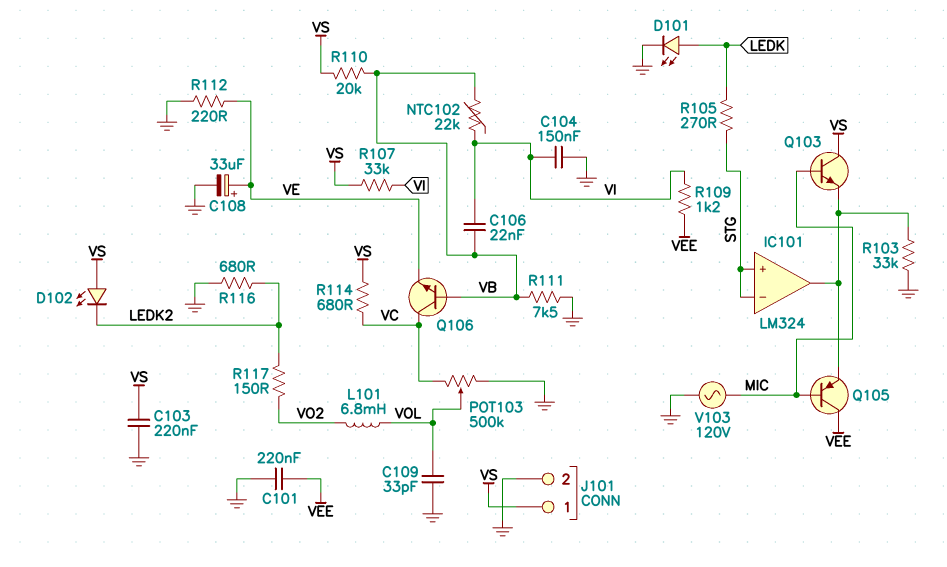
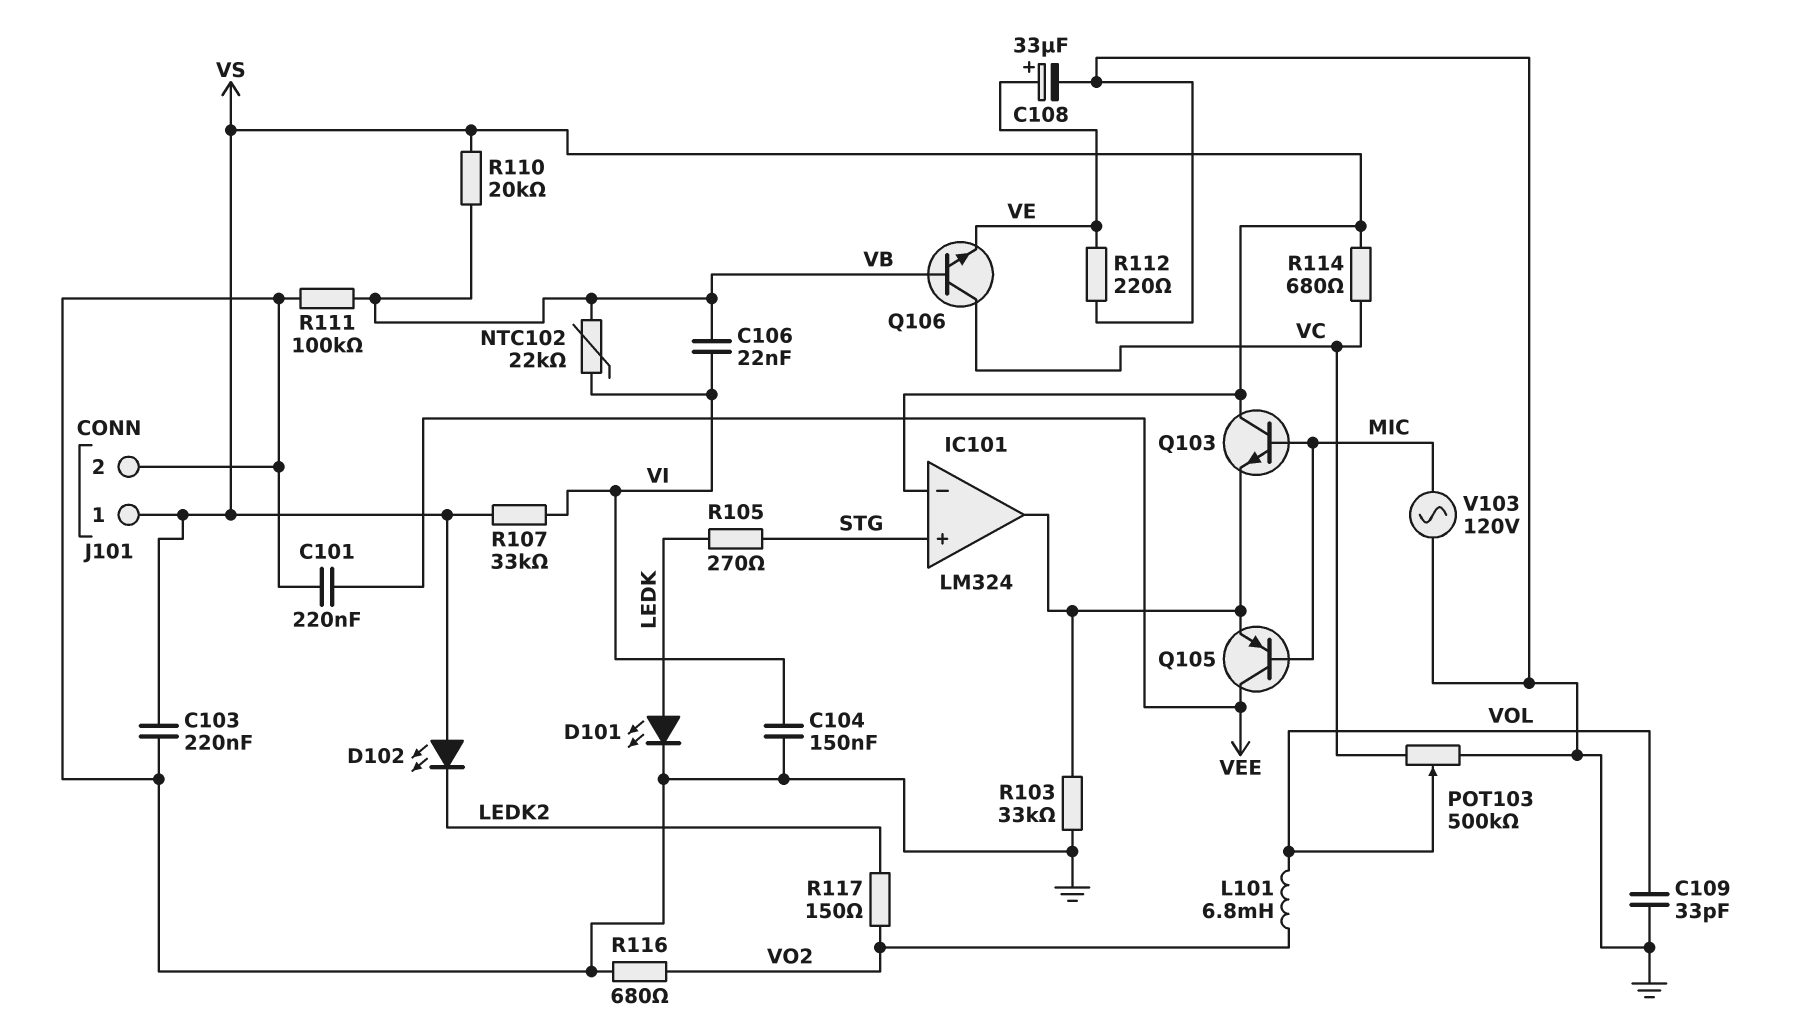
IC101 pin in-: STG -> VS
R109: 1.2k (VEE, VI) -> none
R111: 7.5k (GND, VB) -> 100k (GND, VB)
R116: 680 (GND, LEDK2) -> 680 (GND, VO2)

